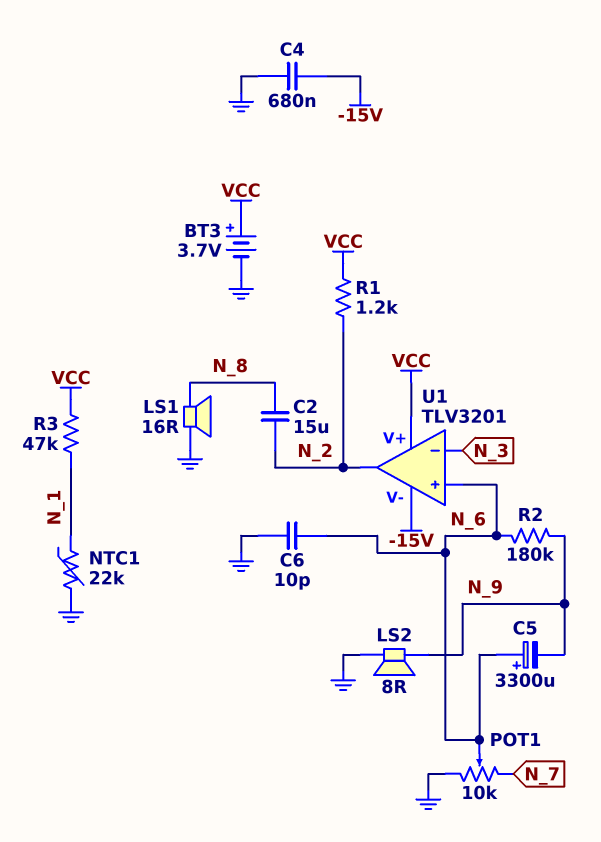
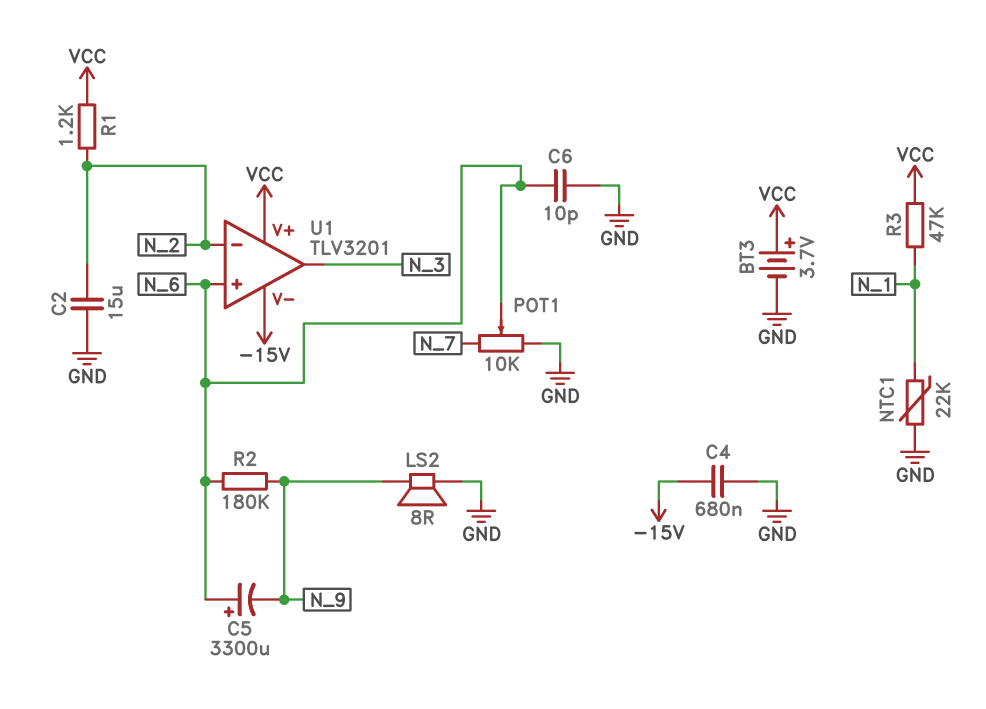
C2: 15uF (N_2, N_8) -> 15uF (GND, N_2)
LS1: speaker 16R (GND, N_8) -> none
U1 pin in-: N_3 -> N_2
U1 pin out: N_2 -> N_3

